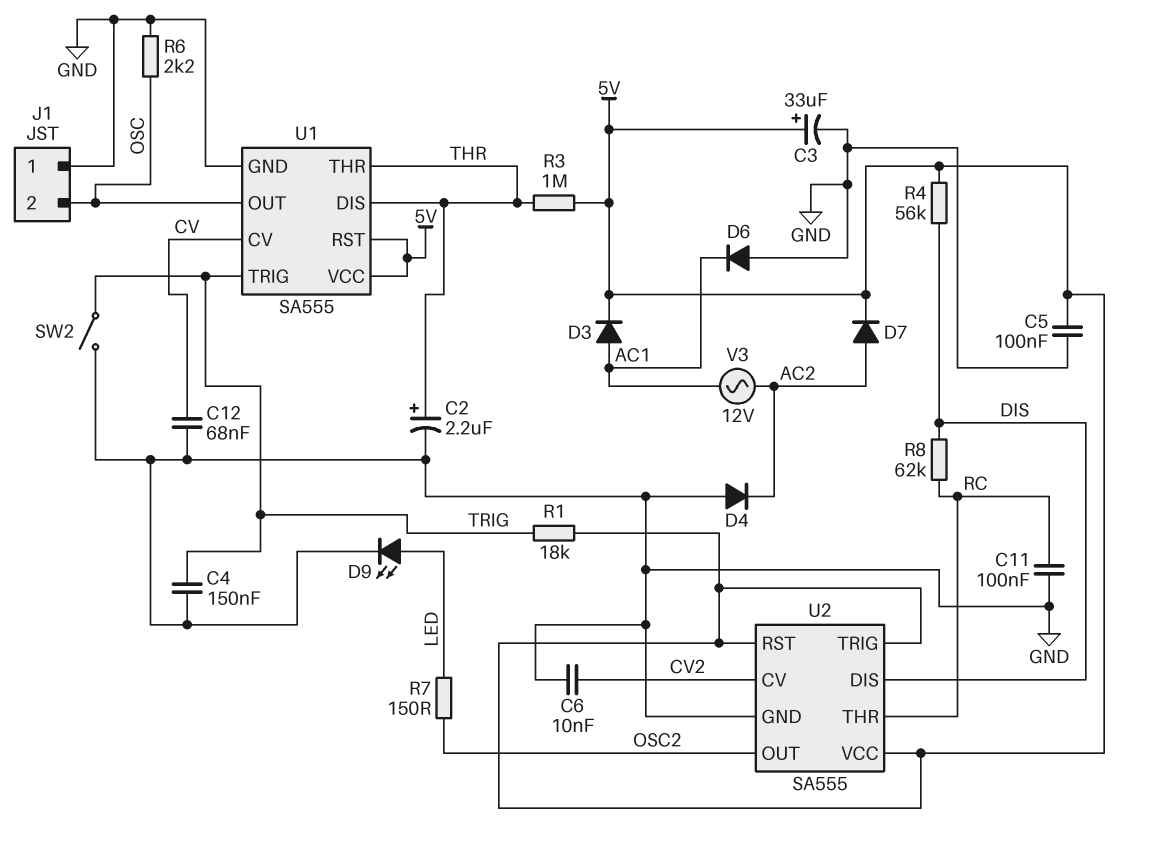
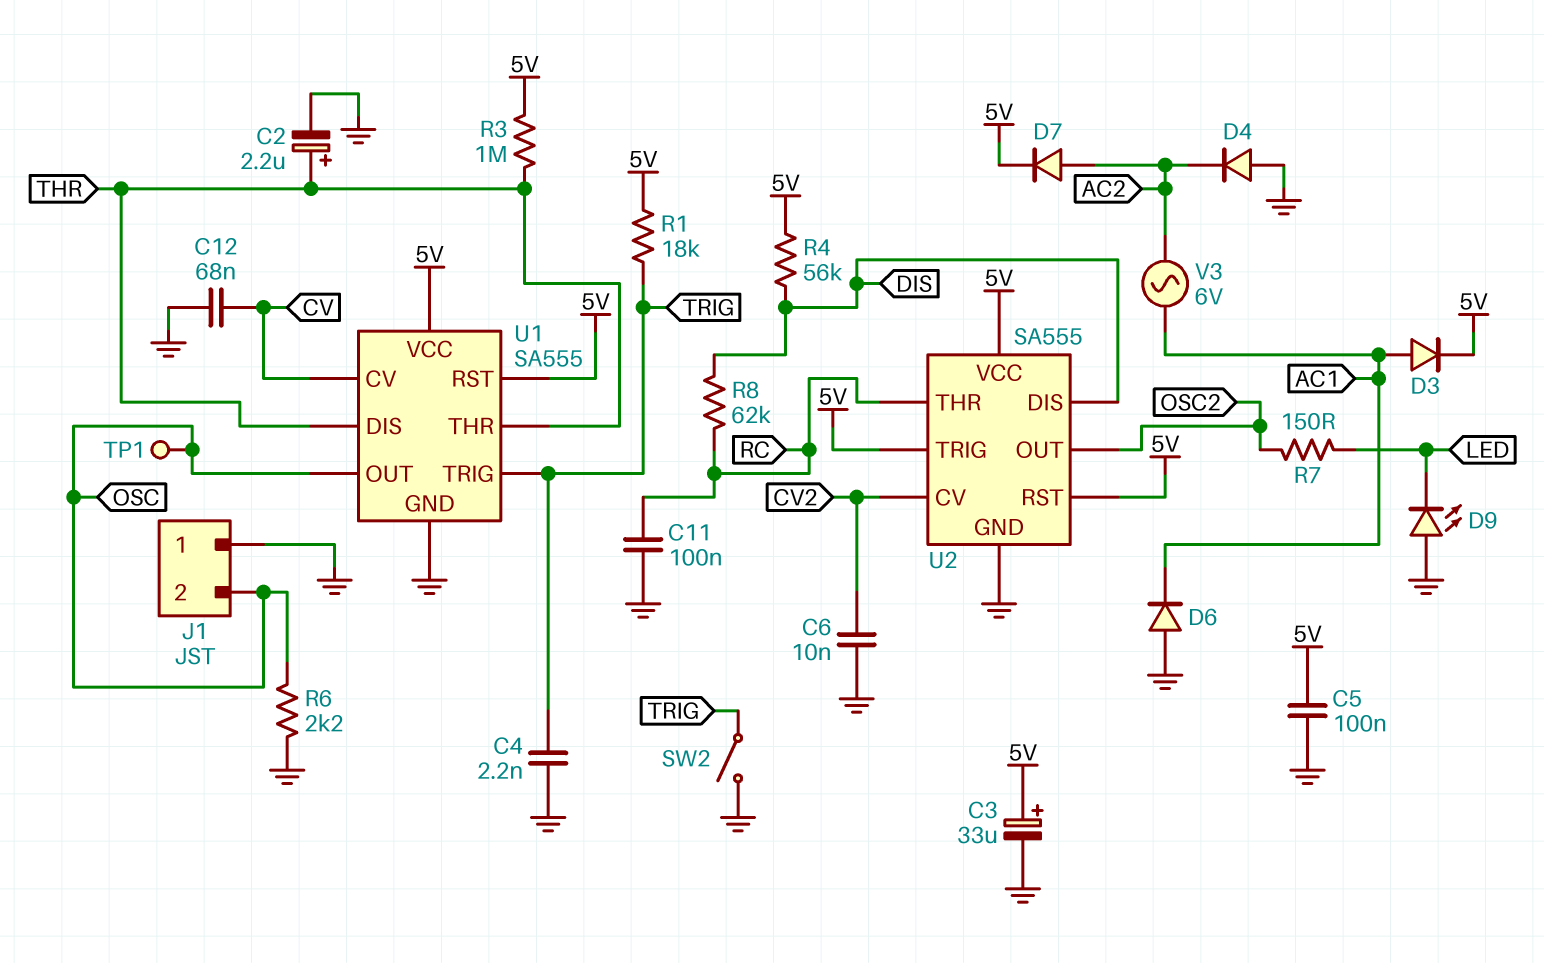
C4: 150nF (GND, TRIG) -> 2.2nF (GND, TRIG)
D9: LED (A LED, K GND) -> LED (A GND, K LED)
TP1: none -> test point (OSC)
V3: AC 12V (AC1, AC2) -> AC 6V (AC1, AC2)

